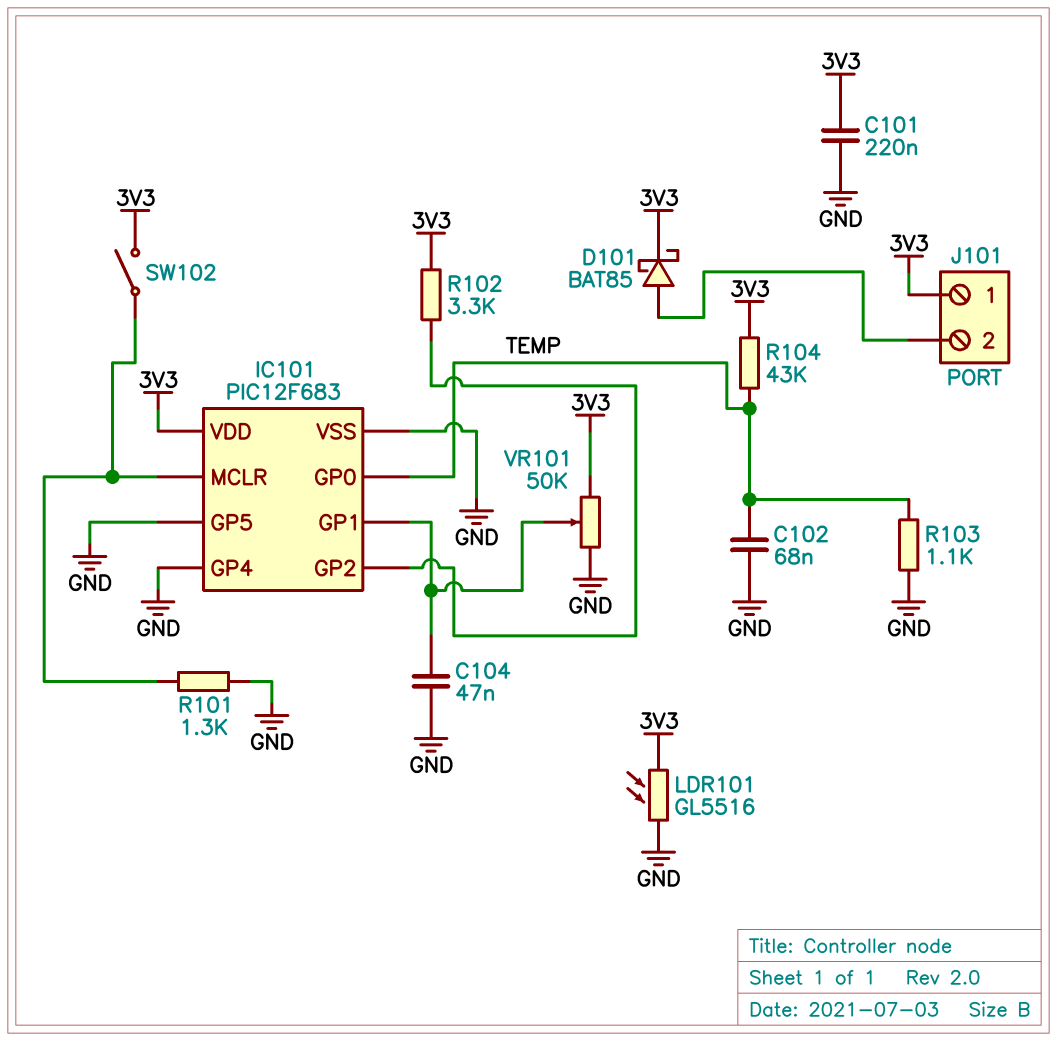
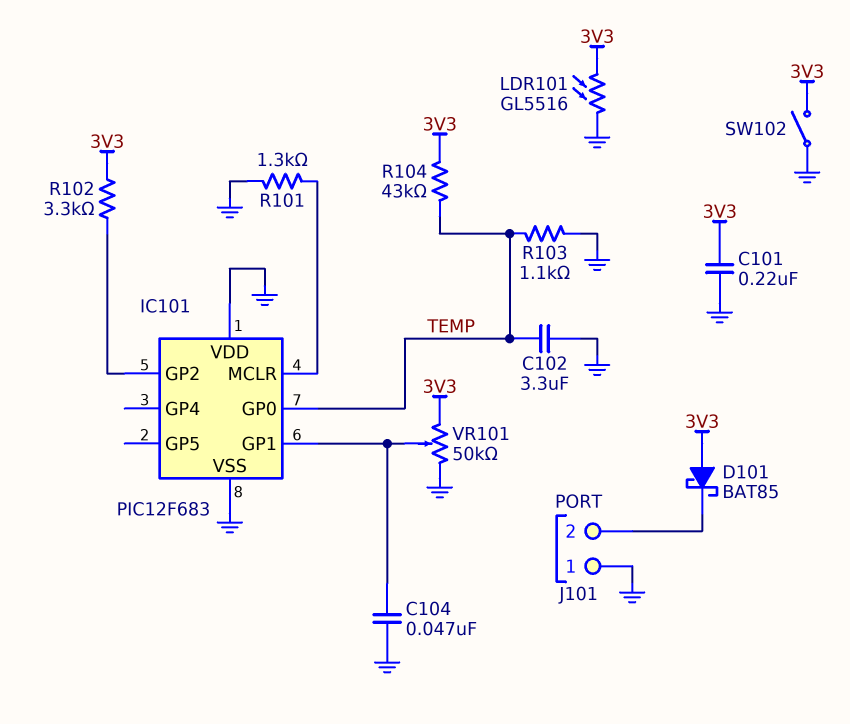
C102: 68nF (GND, TEMP) -> 3.3uF (GND, TEMP)
D101: schottky BAT85 (A J101/2, K 3V3) -> schottky BAT85 (A 3V3, K J101/2)
IC101 pin GP4: GND -> none
IC101 pin GP5: GND -> none
IC101 pin VDD: 3V3 -> GND
J101 pin 1: 3V3 -> GND
SW102: switch (3V3, IC101/MCLR) -> switch (3V3, GND)

